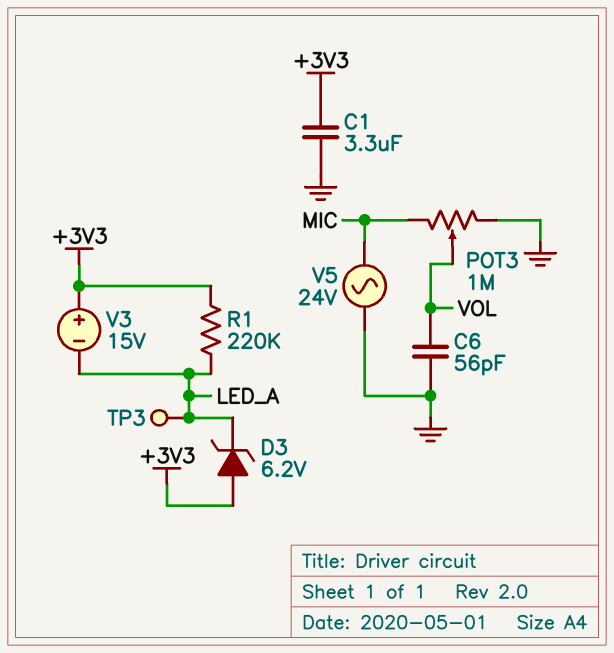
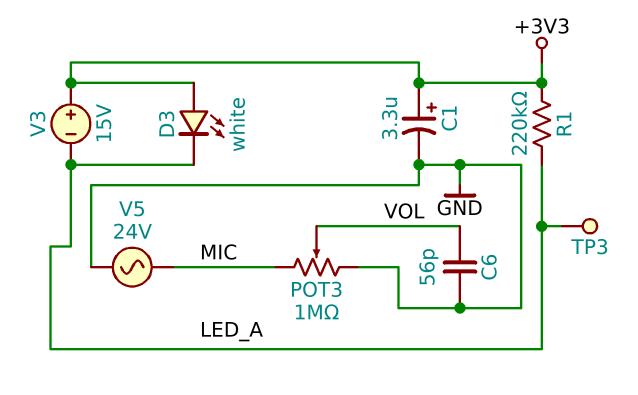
C1: 3.3uF (+3V3, GND) -> 3.3uF (plus +3V3, minus GND)
D3: zener 6.2V (A +3V3, K LED_A) -> LED white (A +3V3, K LED_A)

